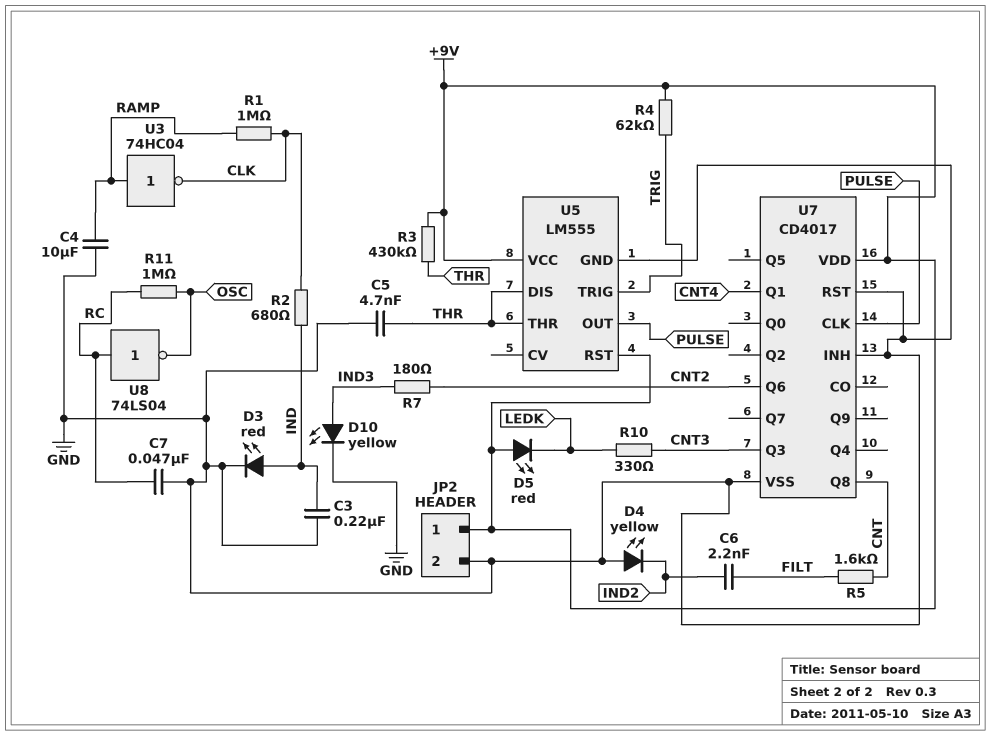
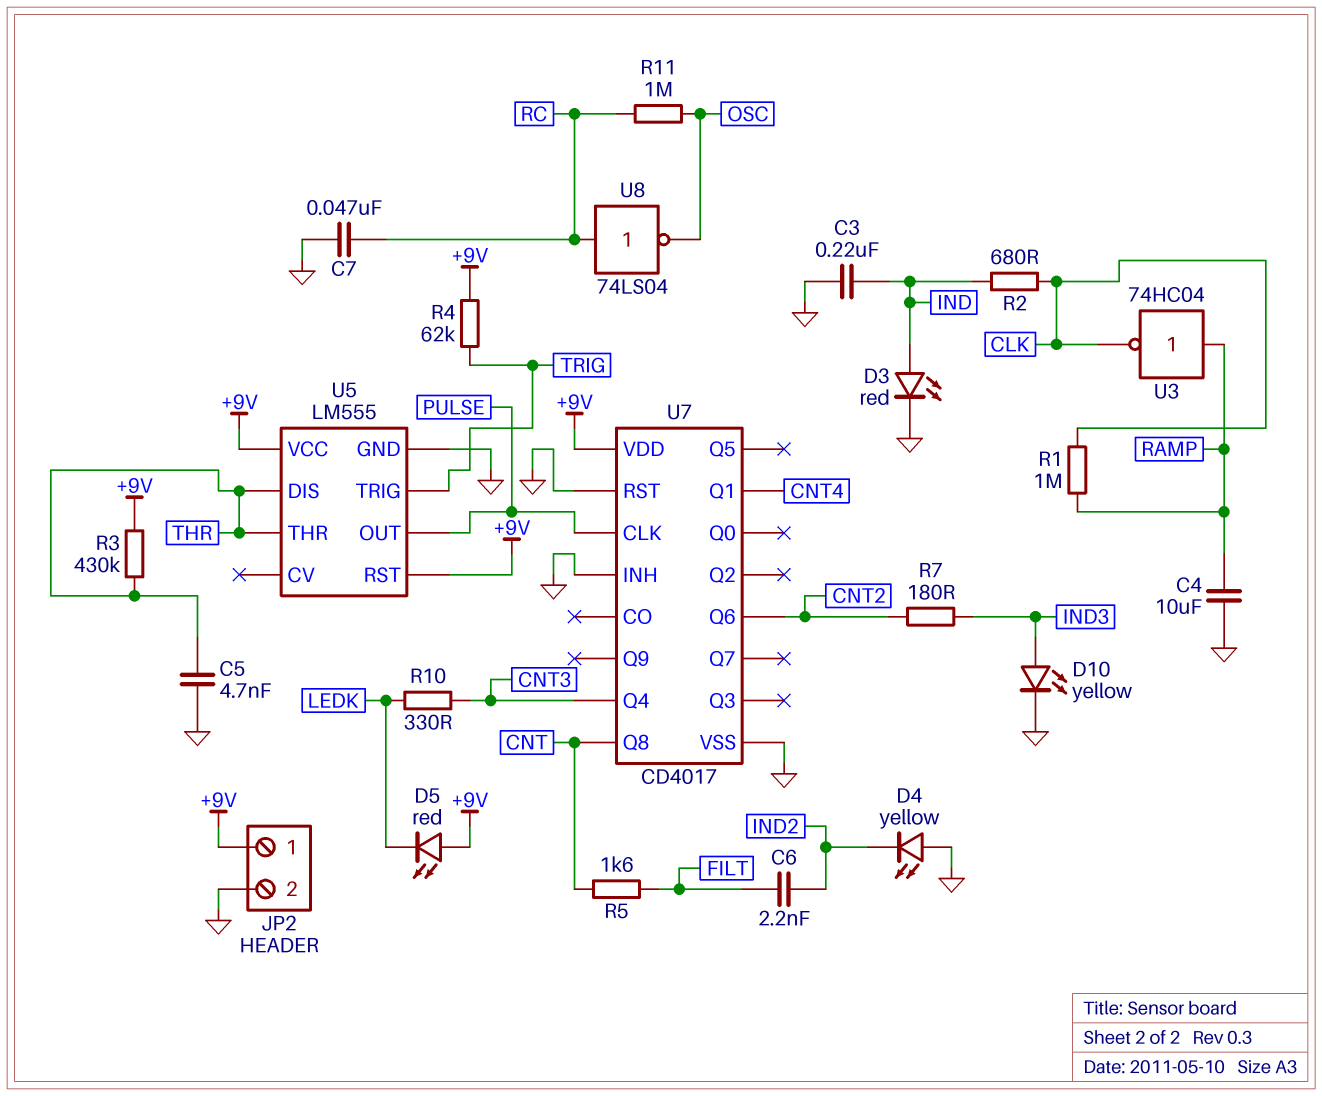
U7 pin Q3: CNT3 -> none
U7 pin Q4: none -> CNT3

